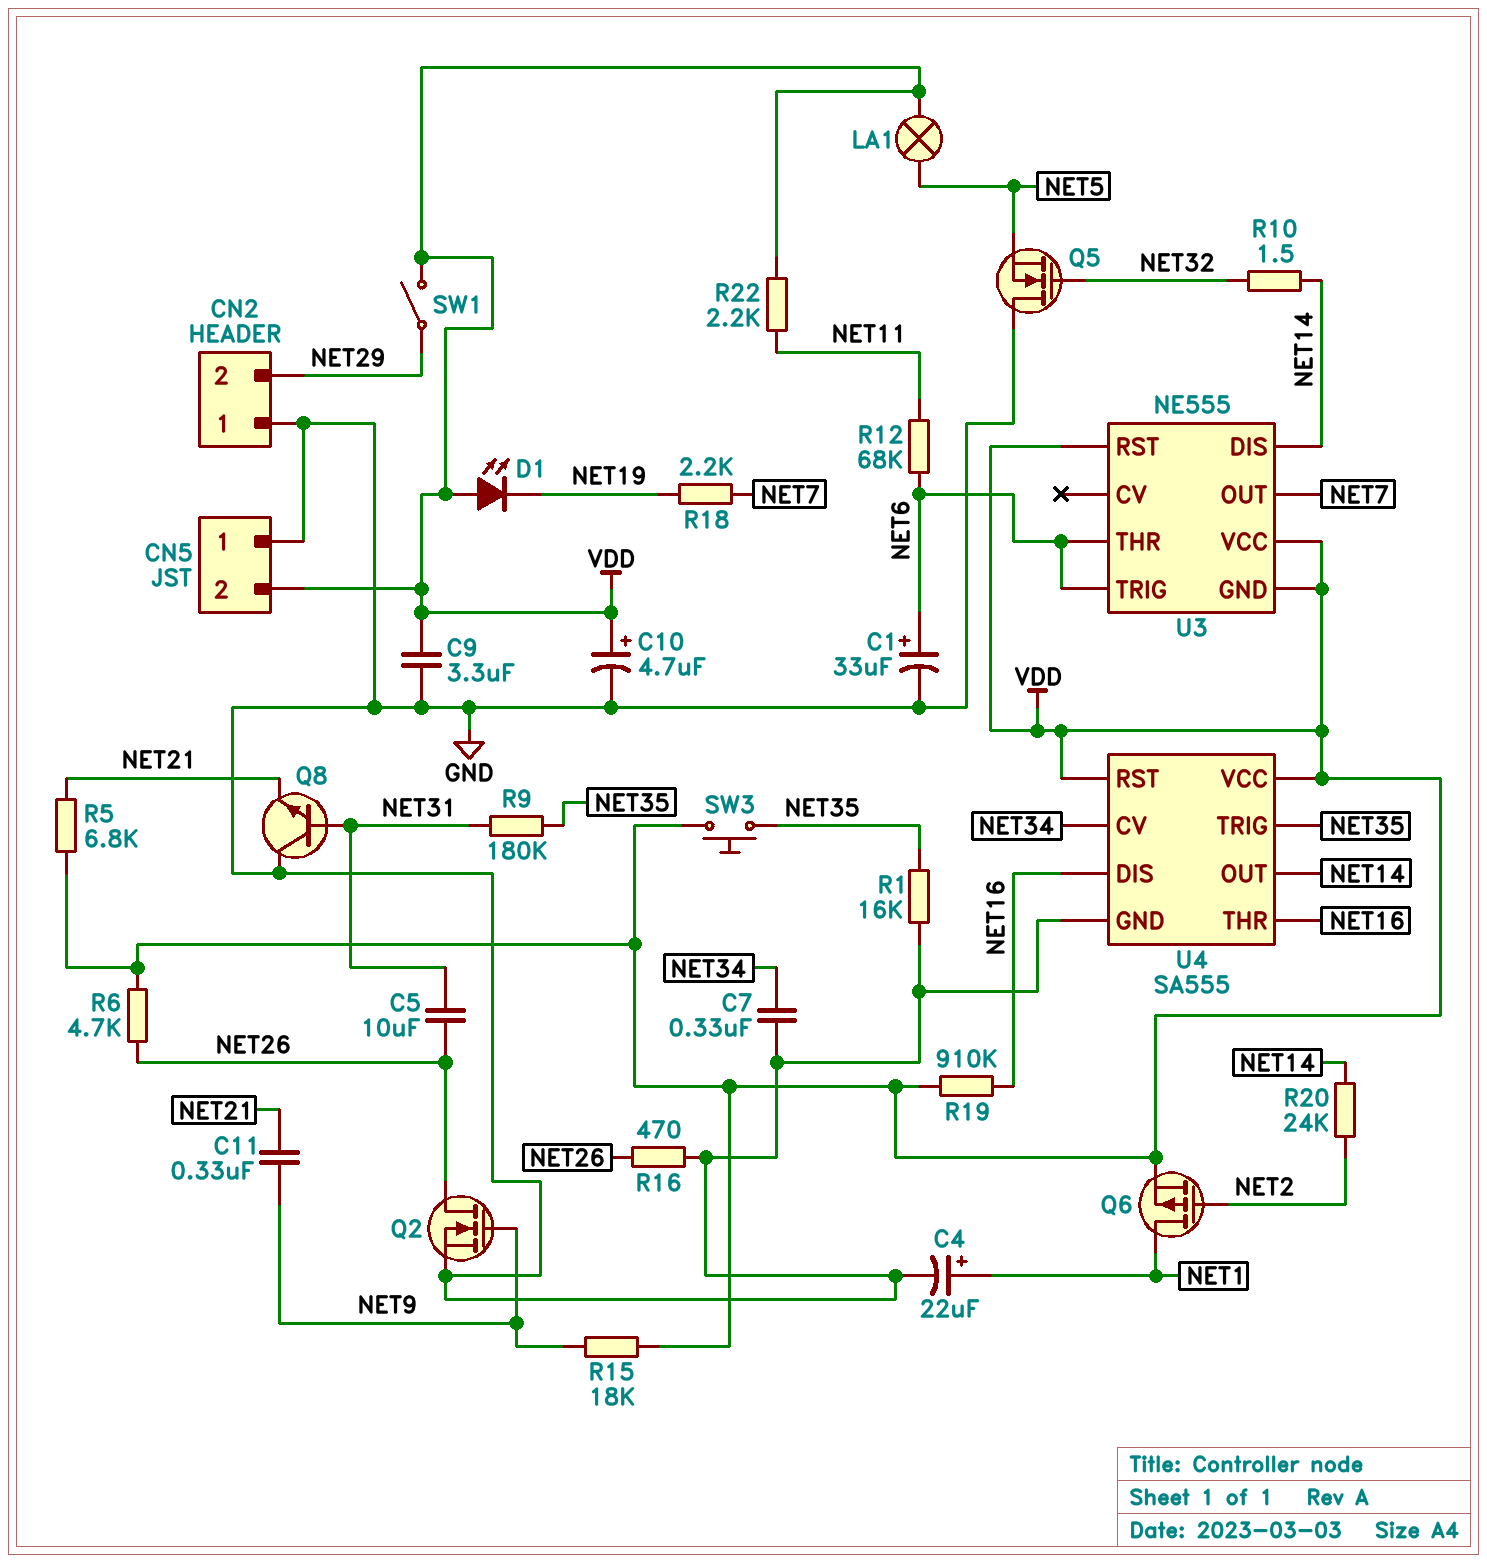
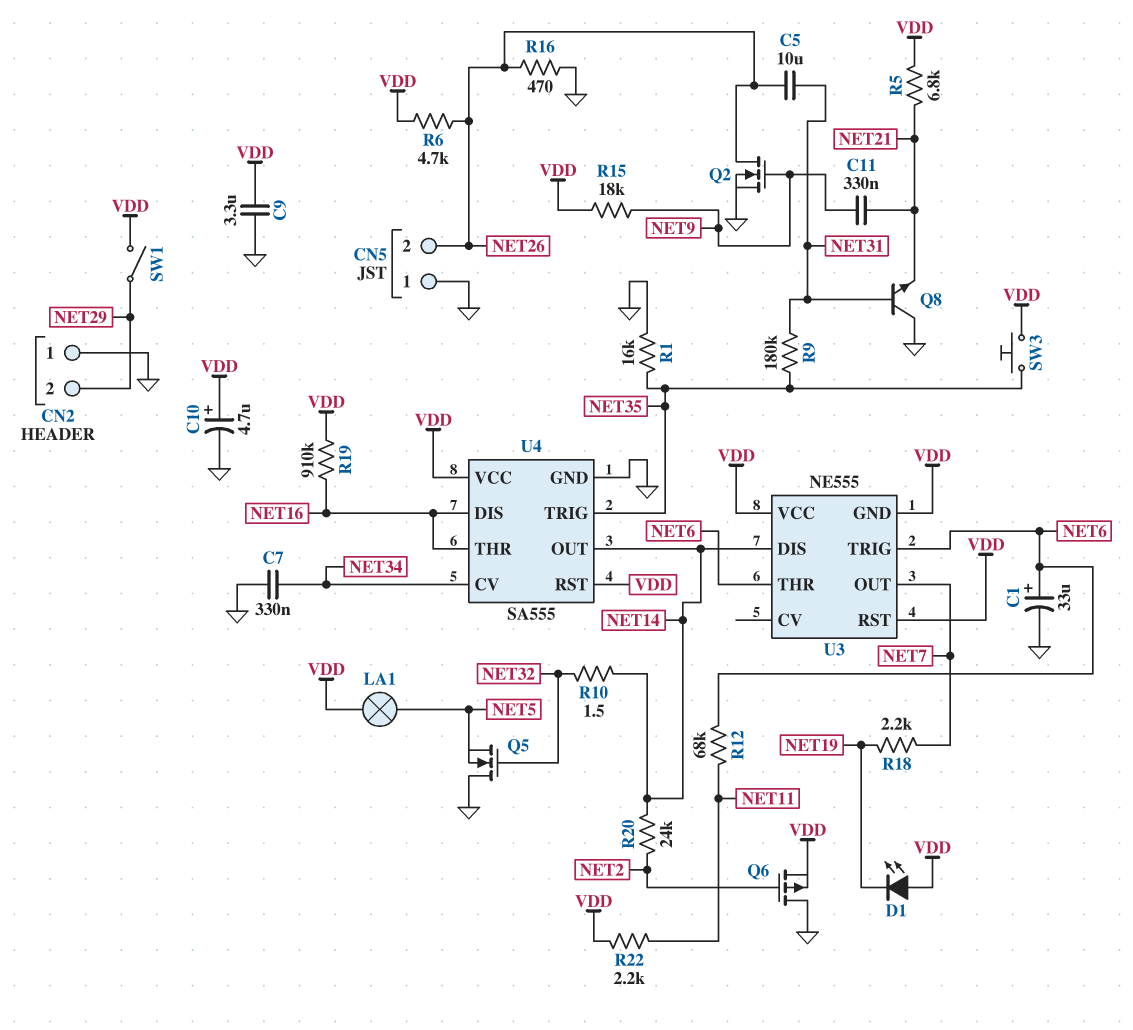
C4: 22uF (plus NET1, minus GND) -> none
CN5 pin 2: VDD -> NET26
Q6: PMOS (G NET2, D NET1, S VDD) -> PMOS (G NET2, D GND, S VDD)

